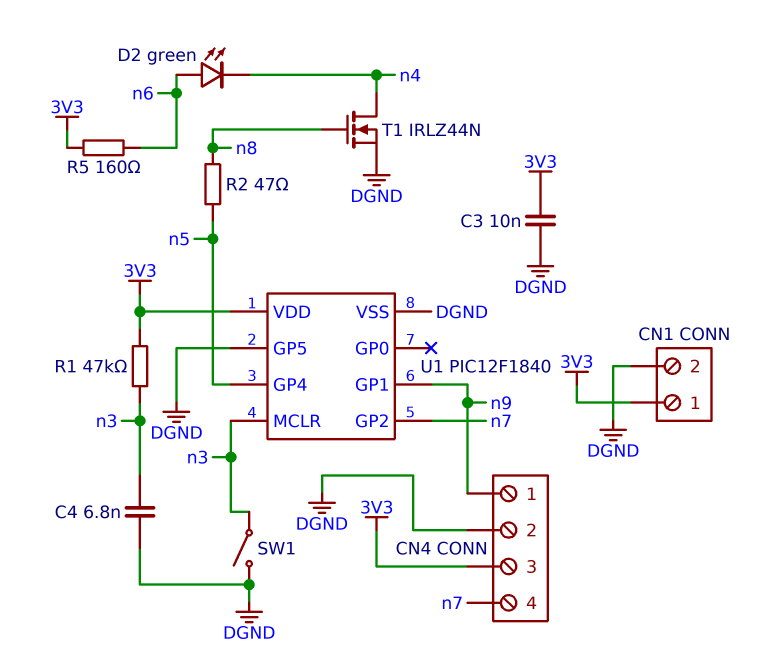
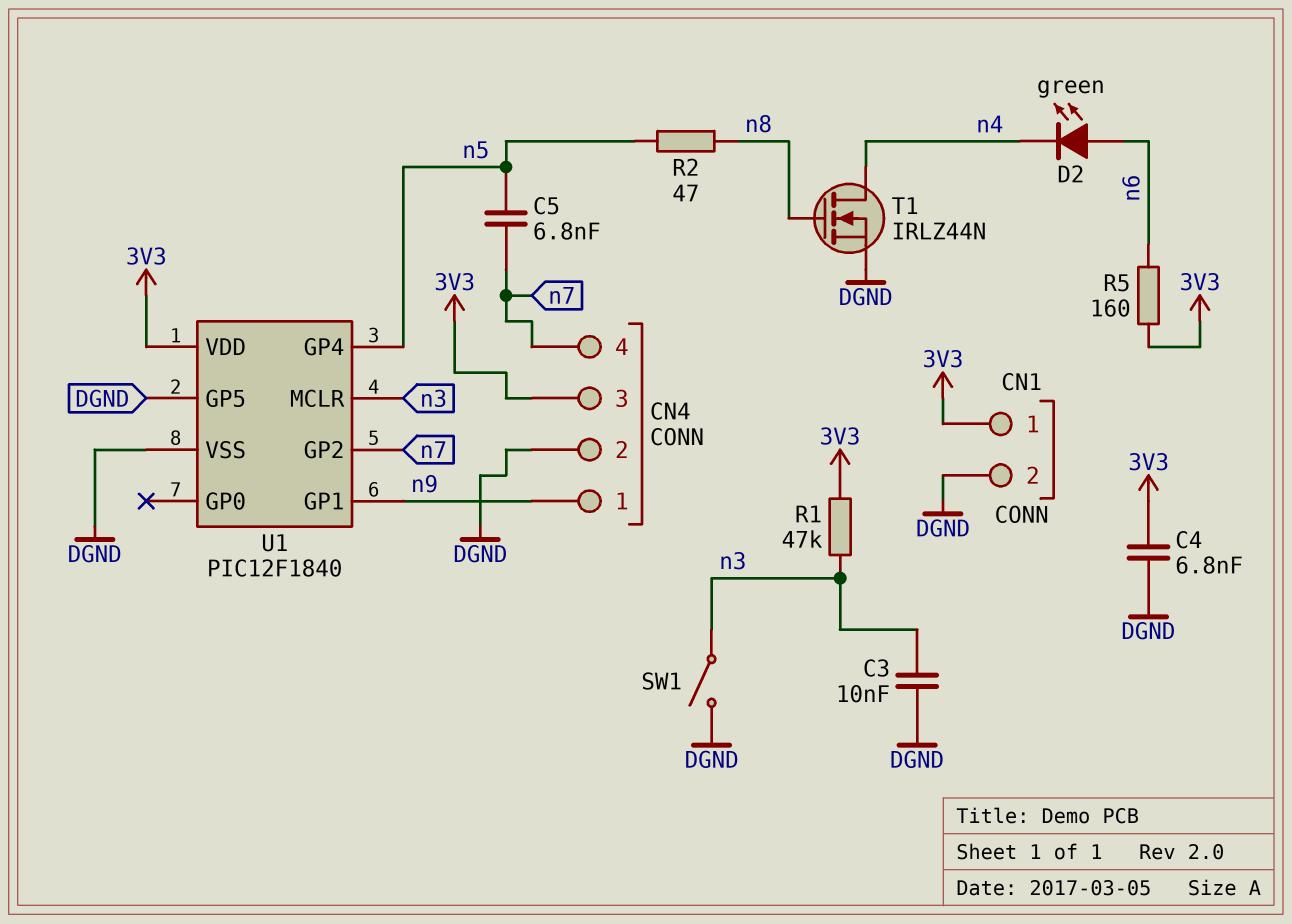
C3: 10nF (3V3, DGND) -> 10nF (DGND, n3)
C4: 6.8nF (DGND, n3) -> 6.8nF (3V3, DGND)
C5: none -> 6.8nF (n5, n7)

